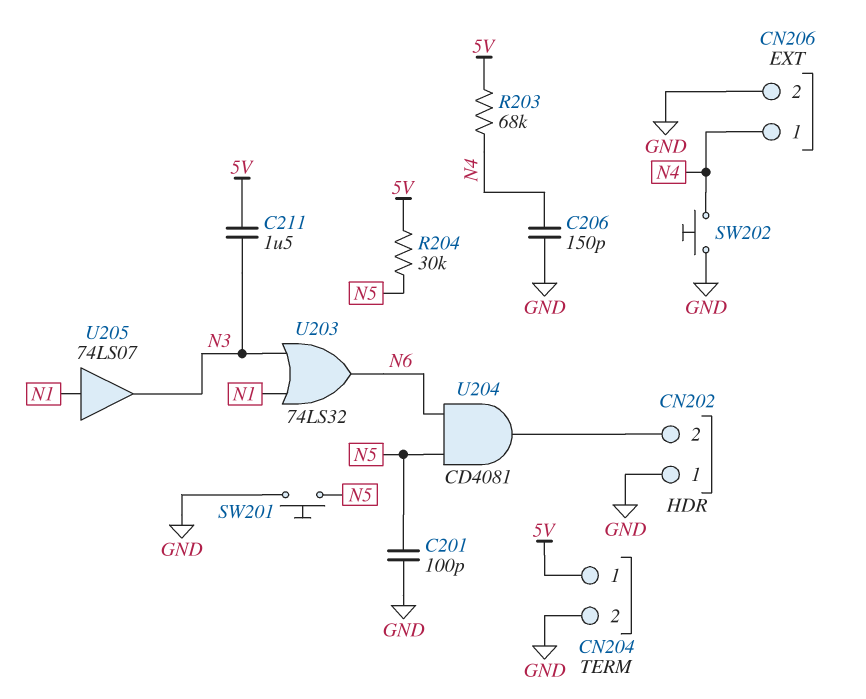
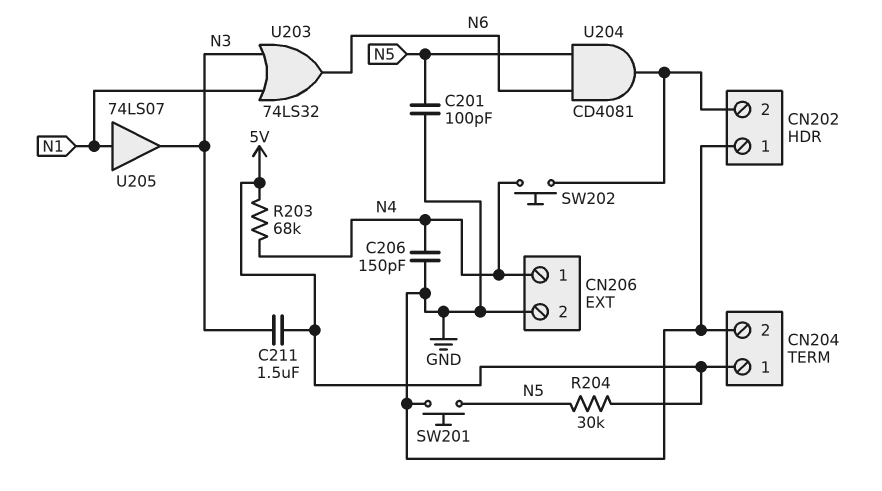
SW202: button (GND, N4) -> button (CN202/2, N4)

